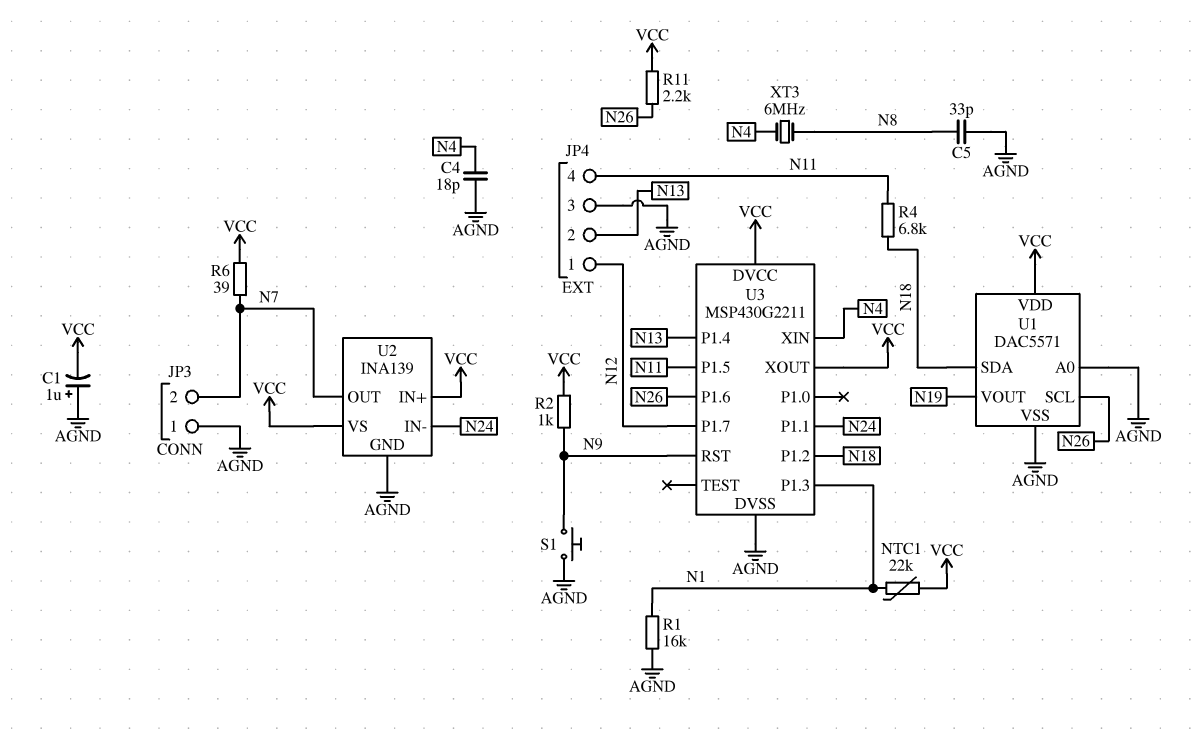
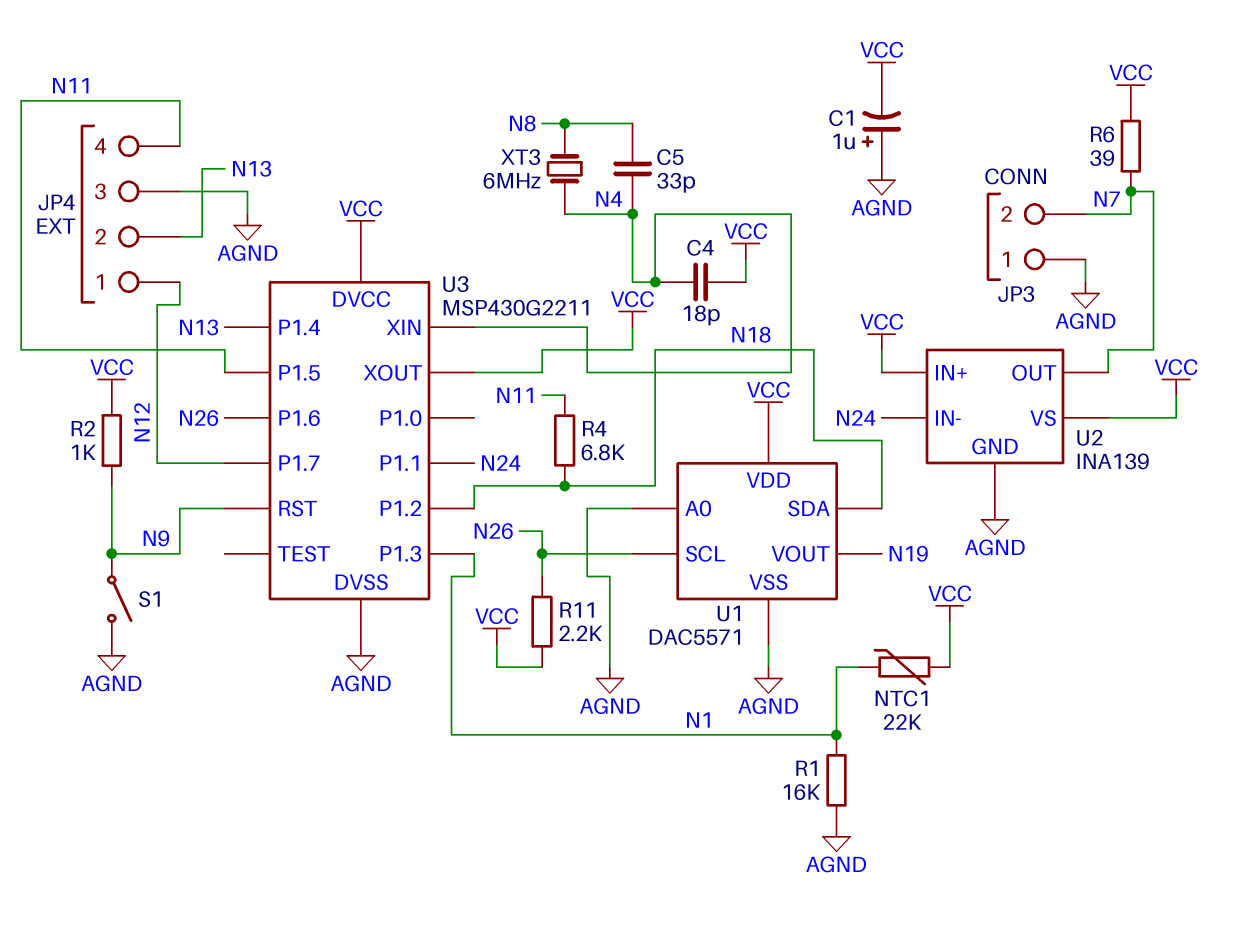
C4: 18pF (AGND, N4) -> 18pF (N4, VCC)
C5: 33pF (AGND, N8) -> 33pF (N4, N8)
S1: button (AGND, N9) -> switch (AGND, N9)

